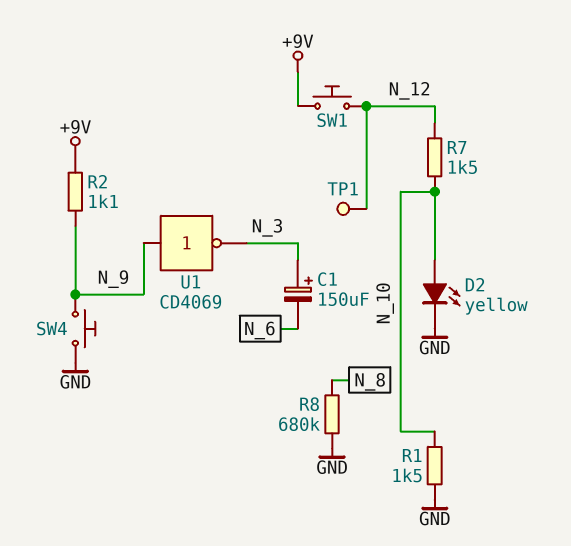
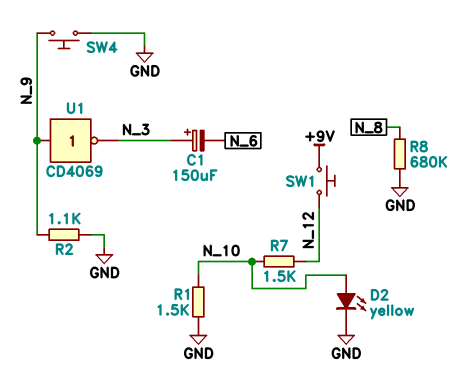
R2: 1.1k (+9V, N_9) -> 1.1k (GND, N_9)
TP1: test point (N_12) -> none

